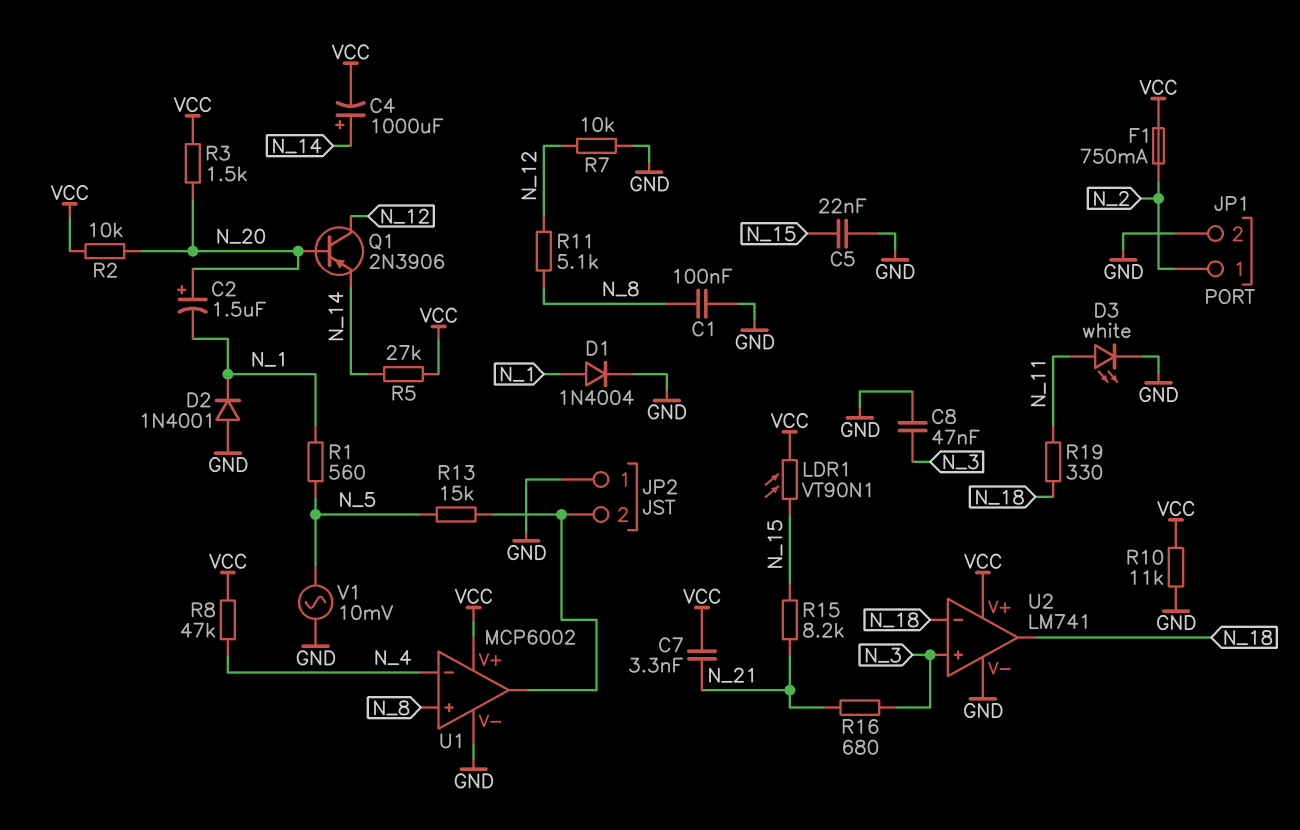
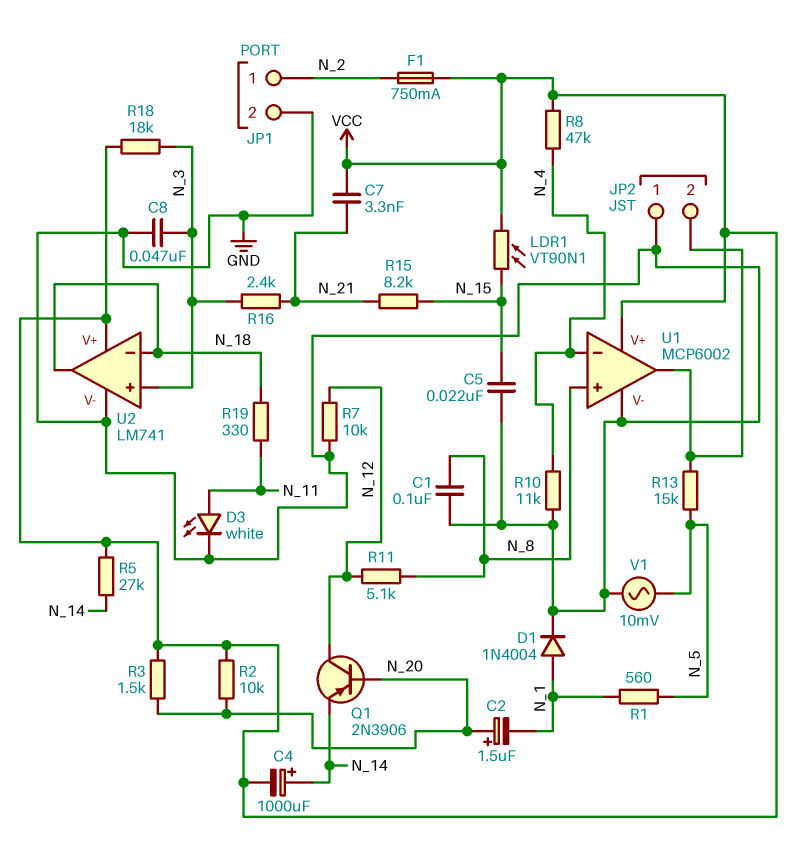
D2: diode 1N4001 (A GND, K N_1) -> none
R10: 11k (GND, VCC) -> 11k (GND, N_4)
R16: 680 (N_3, N_21) -> 2.4k (N_3, N_21)
R18: none -> 18k (N_3, VCC)

